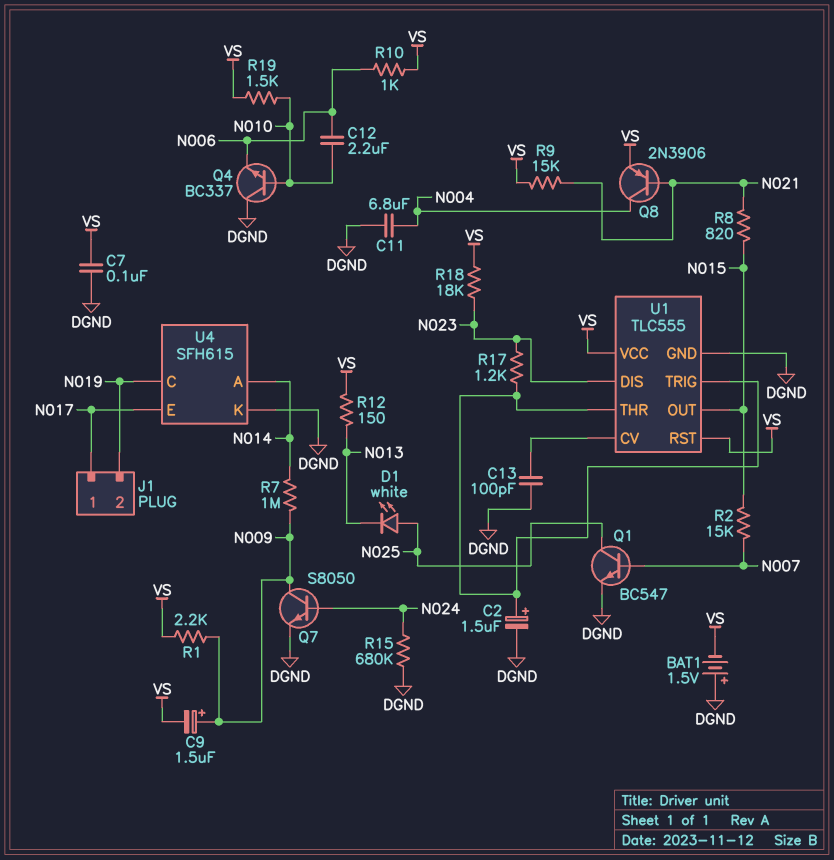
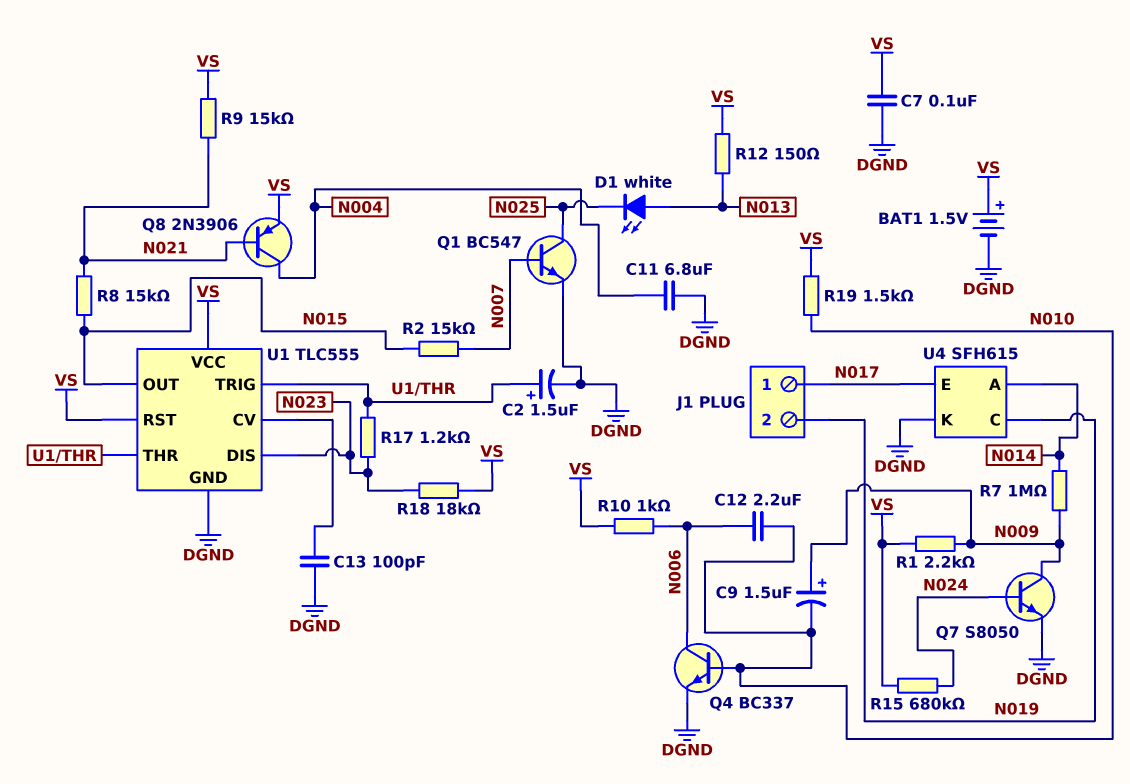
BAT1: 1.5V (plus DGND, minus VS) -> 1.5V (plus VS, minus DGND)
C9: 1.5uF (plus N009, minus VS) -> 1.5uF (plus N009, minus N010)
D1: LED white (A N025, K N013) -> LED white (A N013, K N025)
Q4: NPN BC337 (B N010, C DGND, E N006) -> NPN BC337 (B N010, C N006, E DGND)
R8: 820 (N015, N021) -> 15k (N015, N021)
R15: 680k (DGND, N024) -> 680k (N024, VS)

